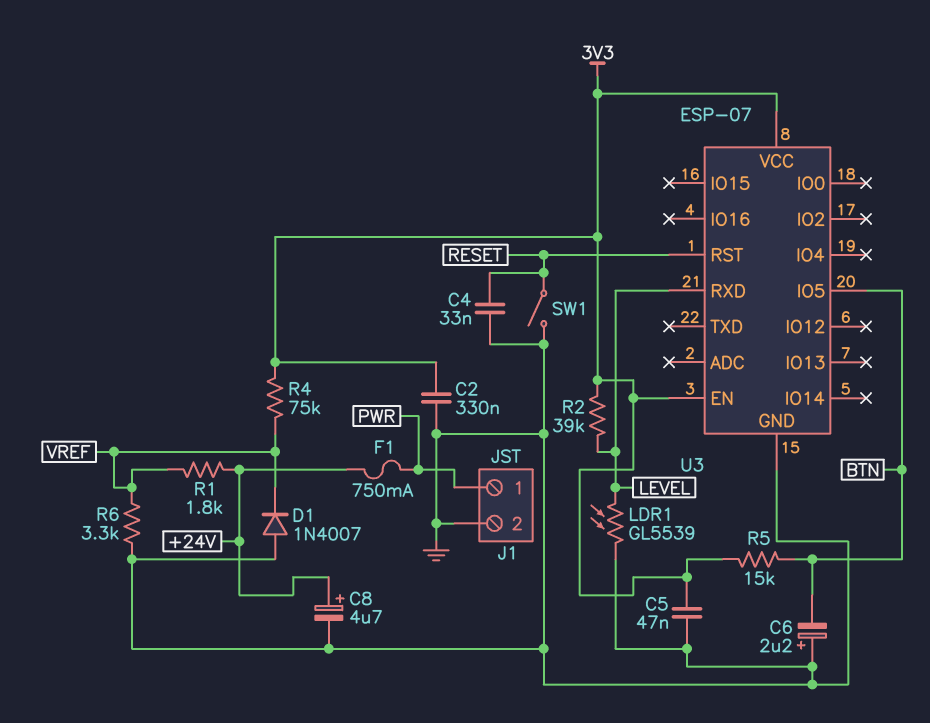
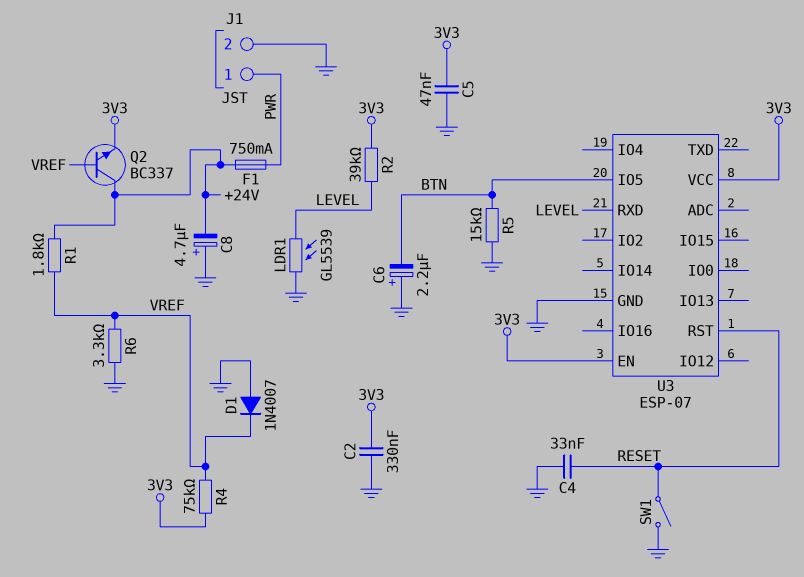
C8: 4.7uF (plus +24V, minus GND) -> 4.7uF (plus GND, minus +24V)
Q2: none -> NPN BC337 (B VREF, C +24V, E 3V3)
R5: 15k (3V3, BTN) -> 15k (BTN, GND)

